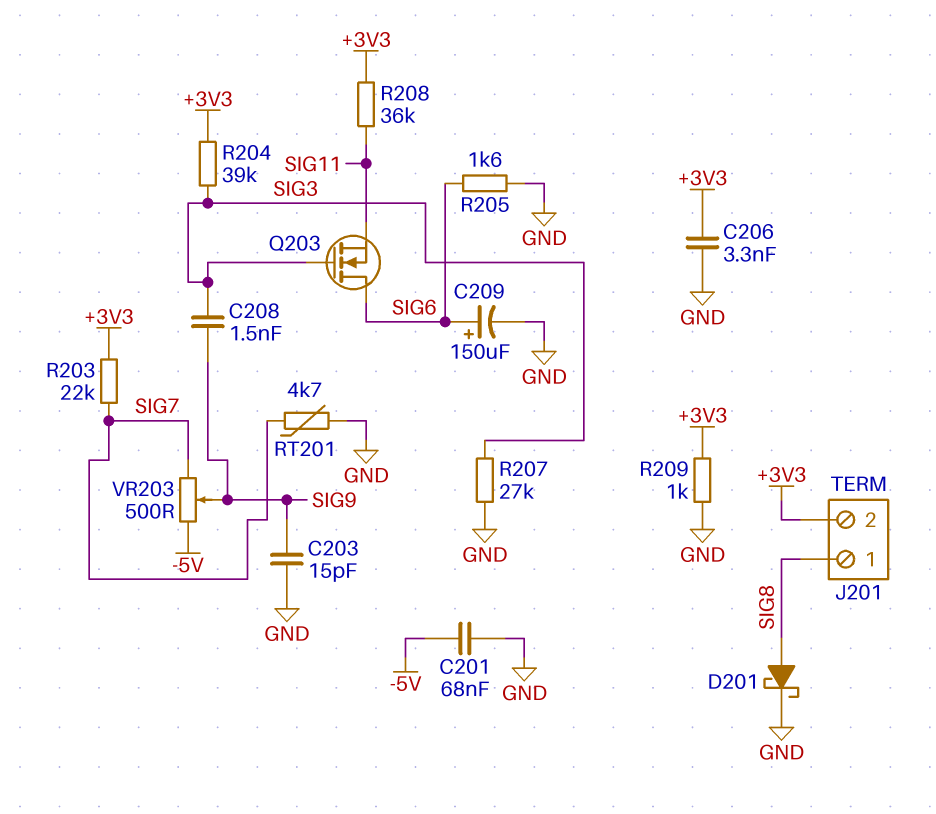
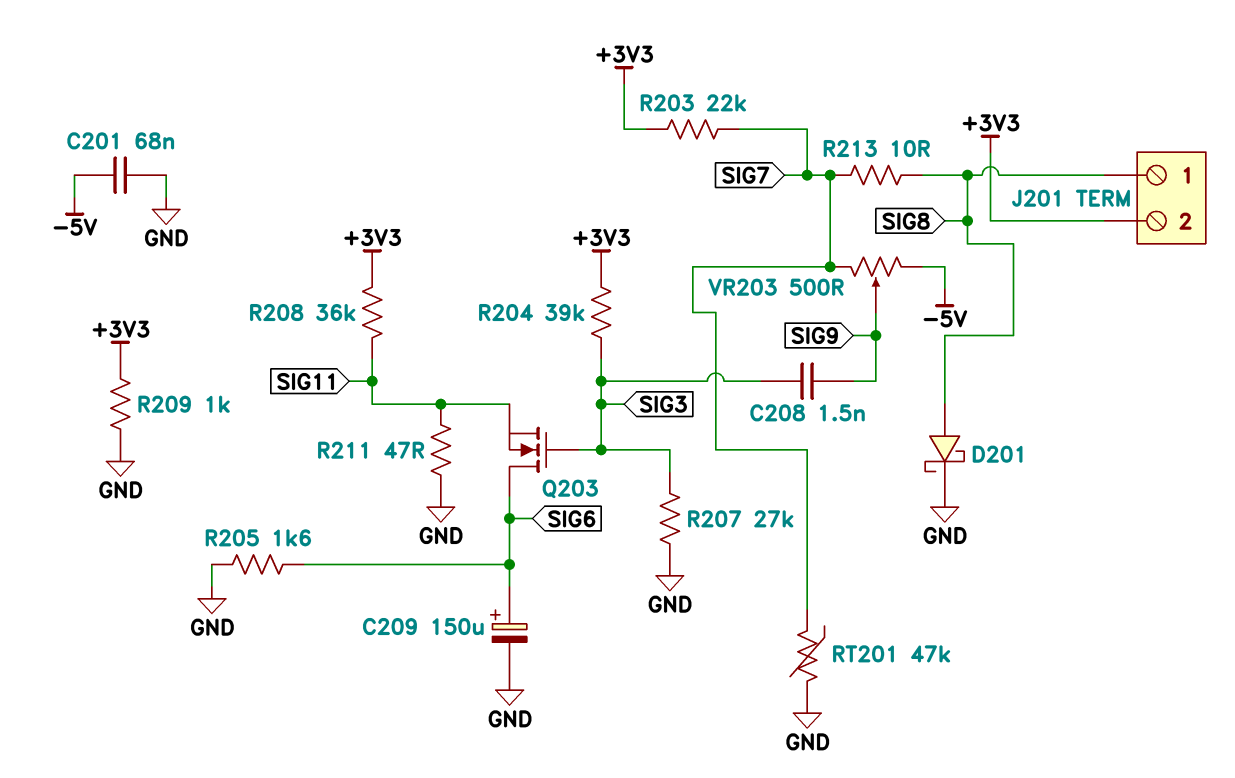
C203: 15pF (GND, SIG9) -> none
C206: 3.3nF (+3V3, GND) -> none
R211: none -> 47 (GND, SIG11)
R213: none -> 10 (SIG7, SIG8)
RT201: 4.7k (GND, SIG7) -> 47k (GND, SIG7)

